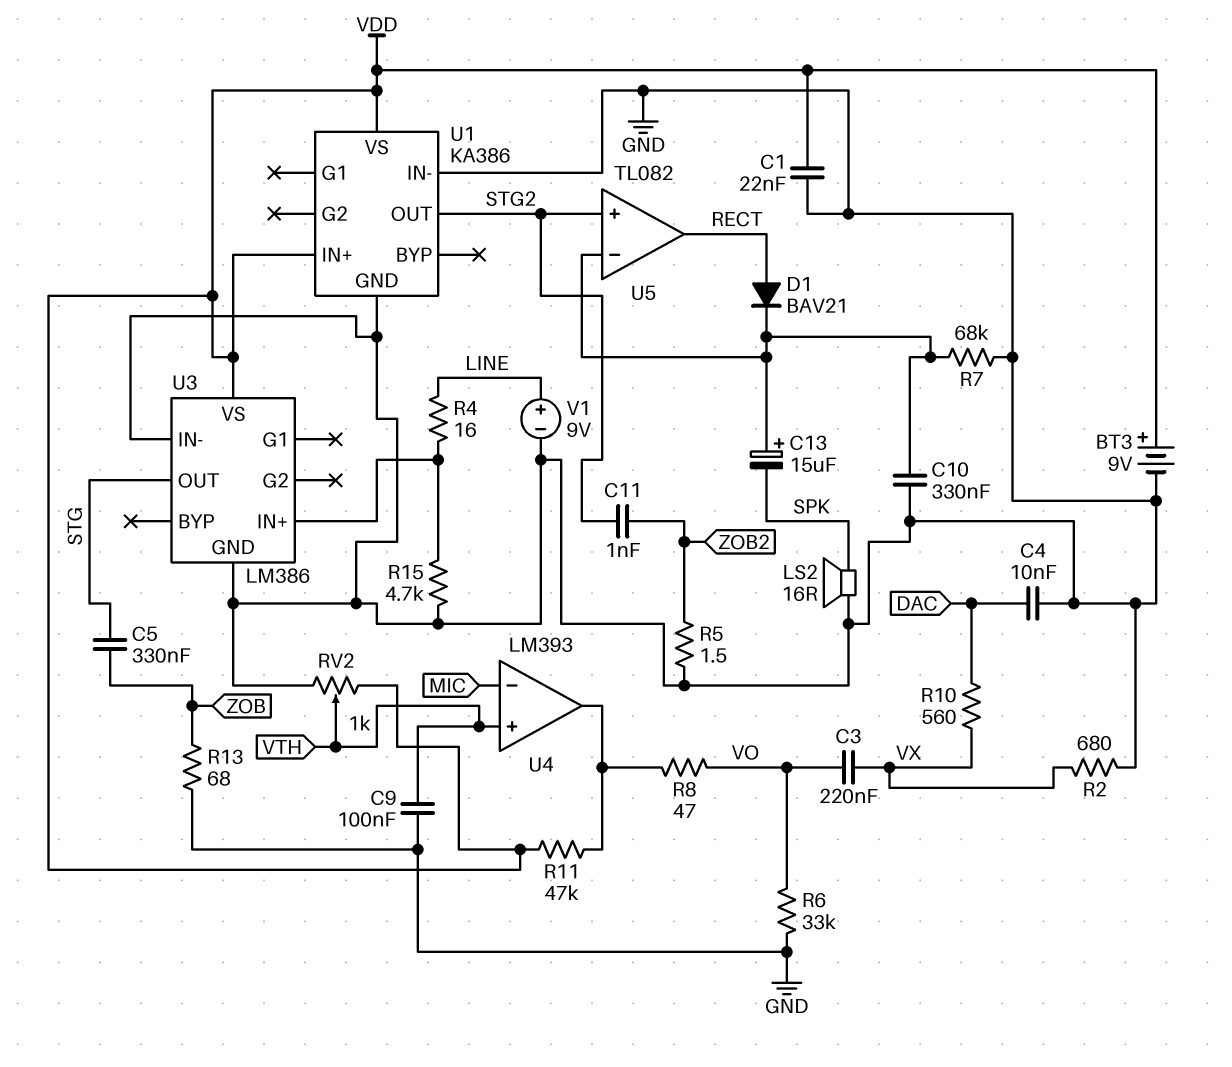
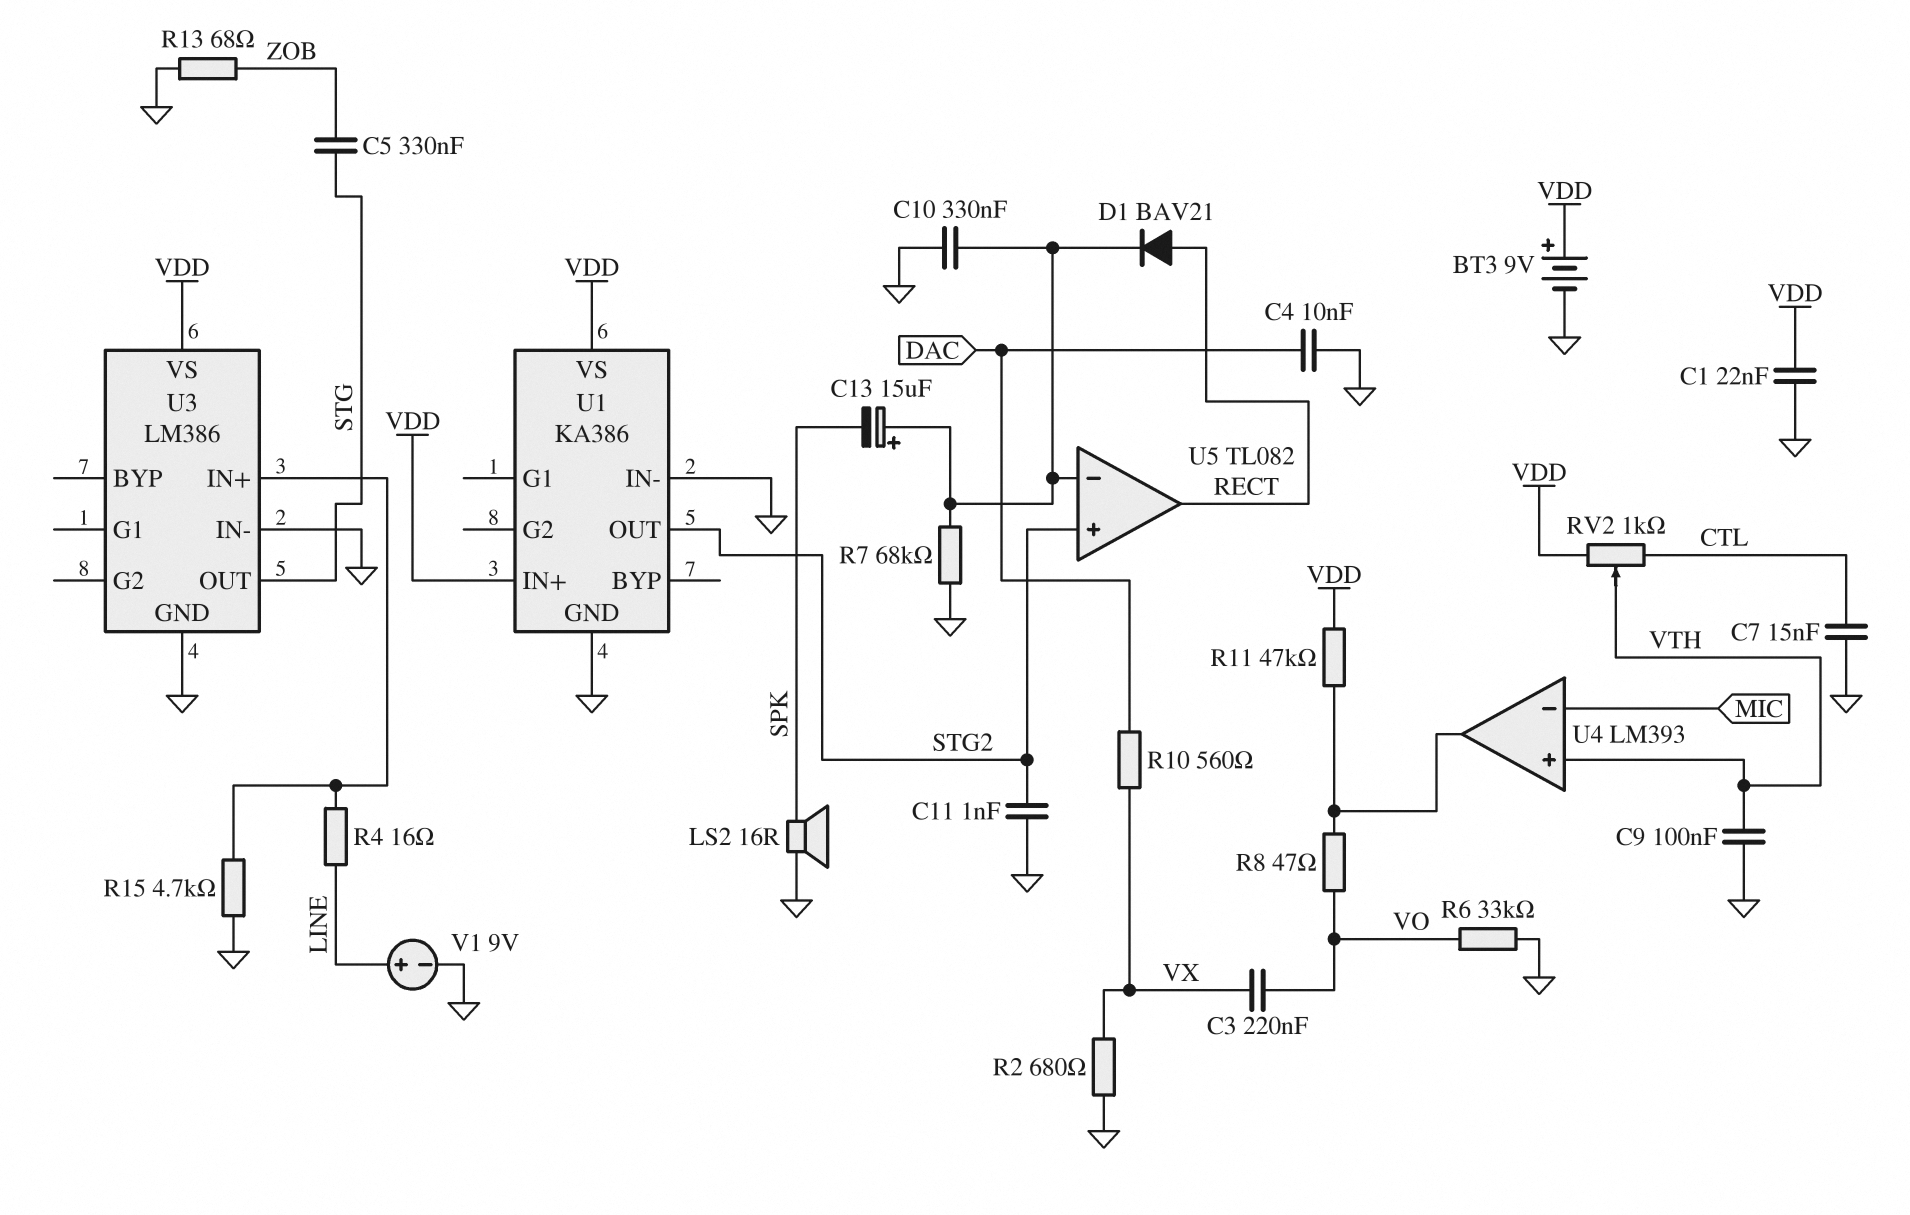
C7: none -> 15nF (CTL, GND)
C11: 1nF (STG2, ZOB2) -> 1nF (GND, STG2)
R5: 1.5 (GND, ZOB2) -> none
RV2: 1k (GND, VDD, wiper VTH) -> 1k (CTL, VDD, wiper VTH)

